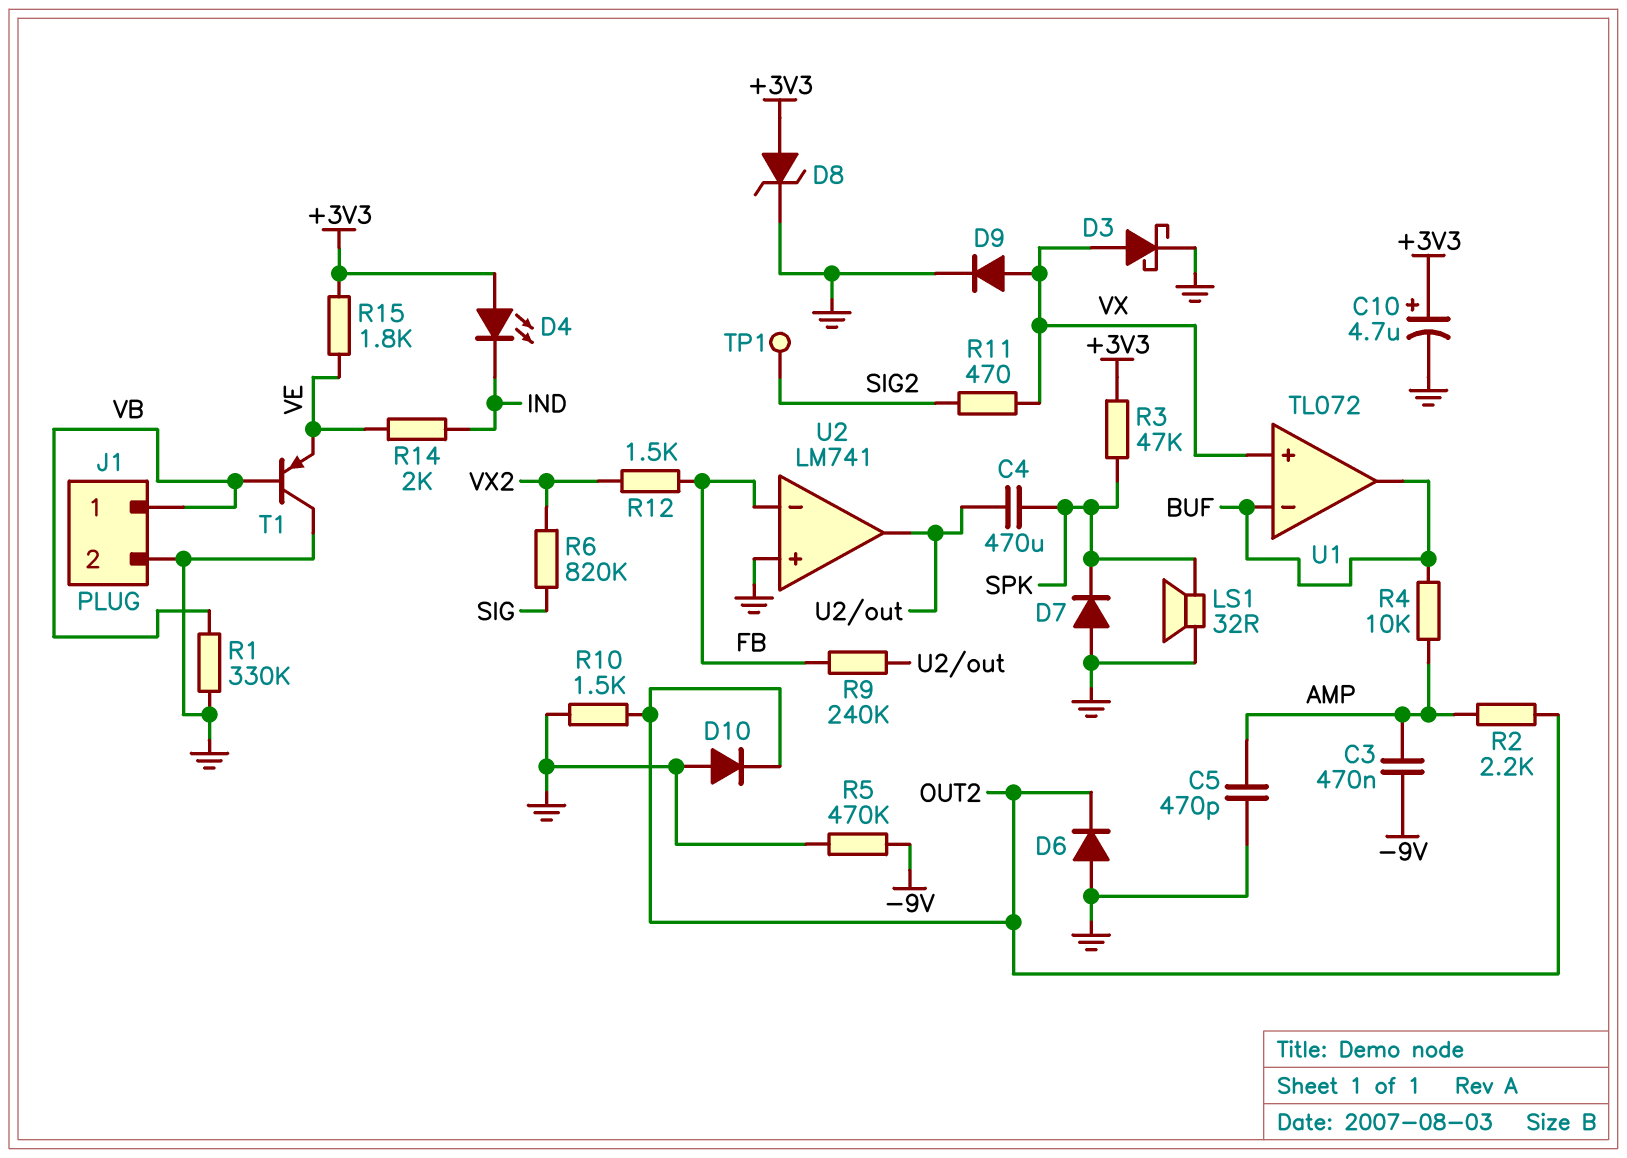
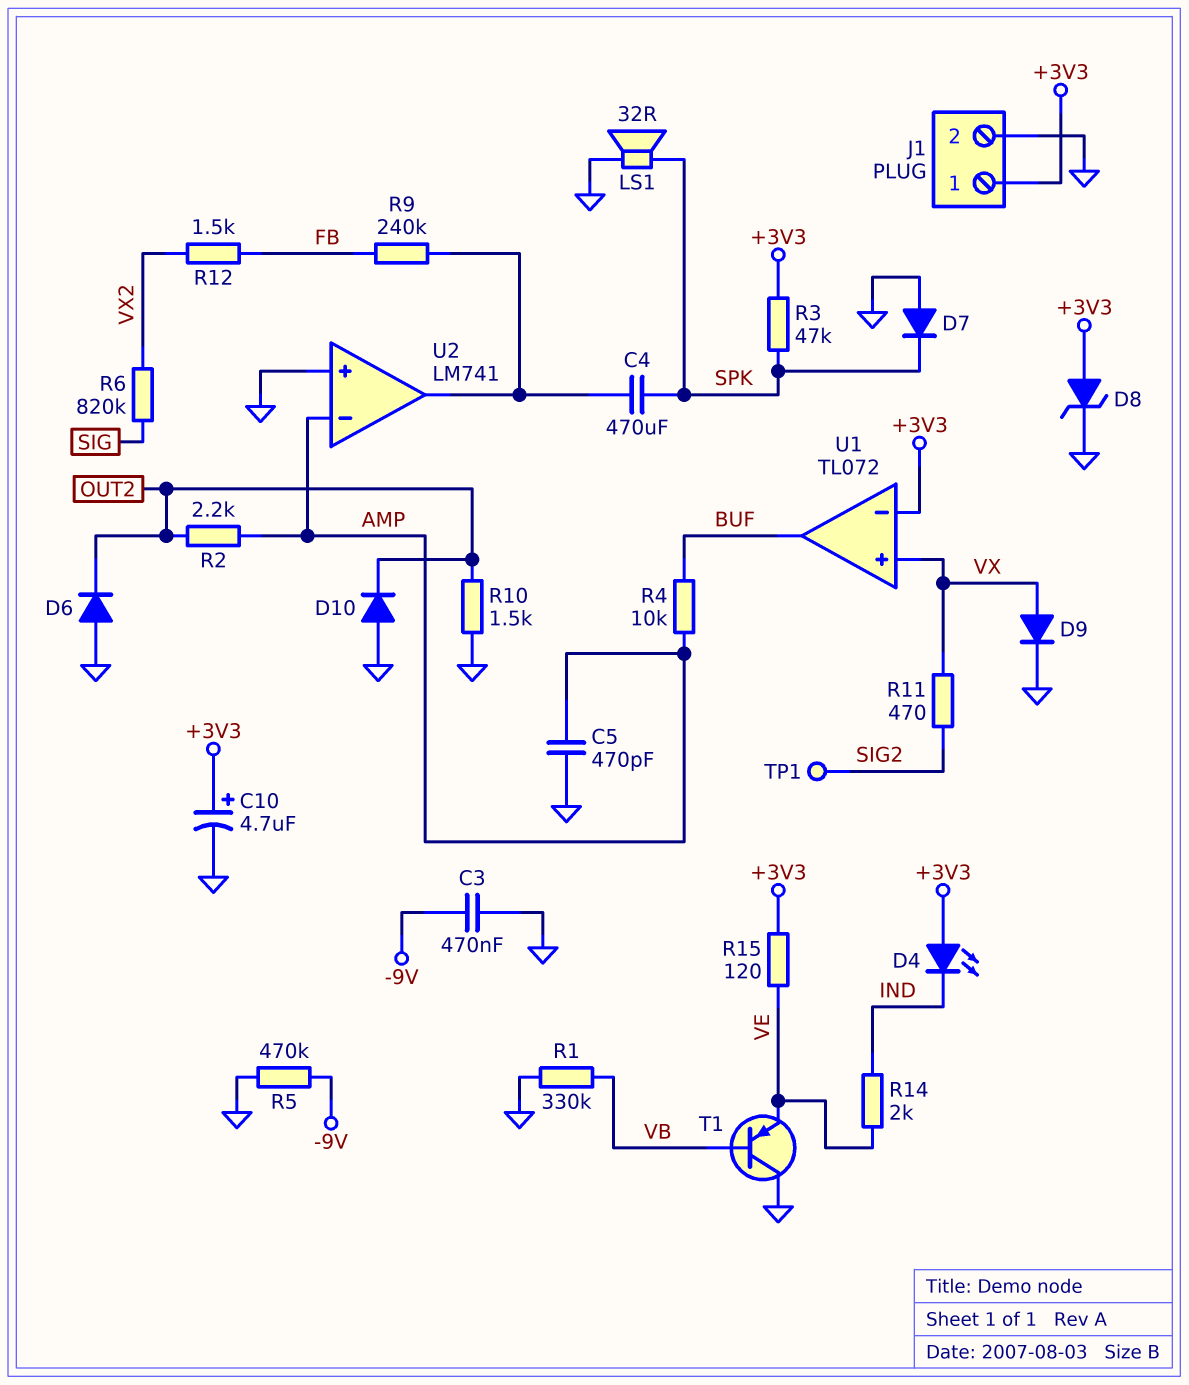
C3: 470nF (-9V, AMP) -> 470nF (-9V, GND)
D3: schottky (A VX, K GND) -> none
J1 pin 1: VB -> +3V3
R15: 1.8k (+3V3, VE) -> 120 (+3V3, VE)
U1 pin in-: BUF -> +3V3
U2 pin in-: FB -> AMP

